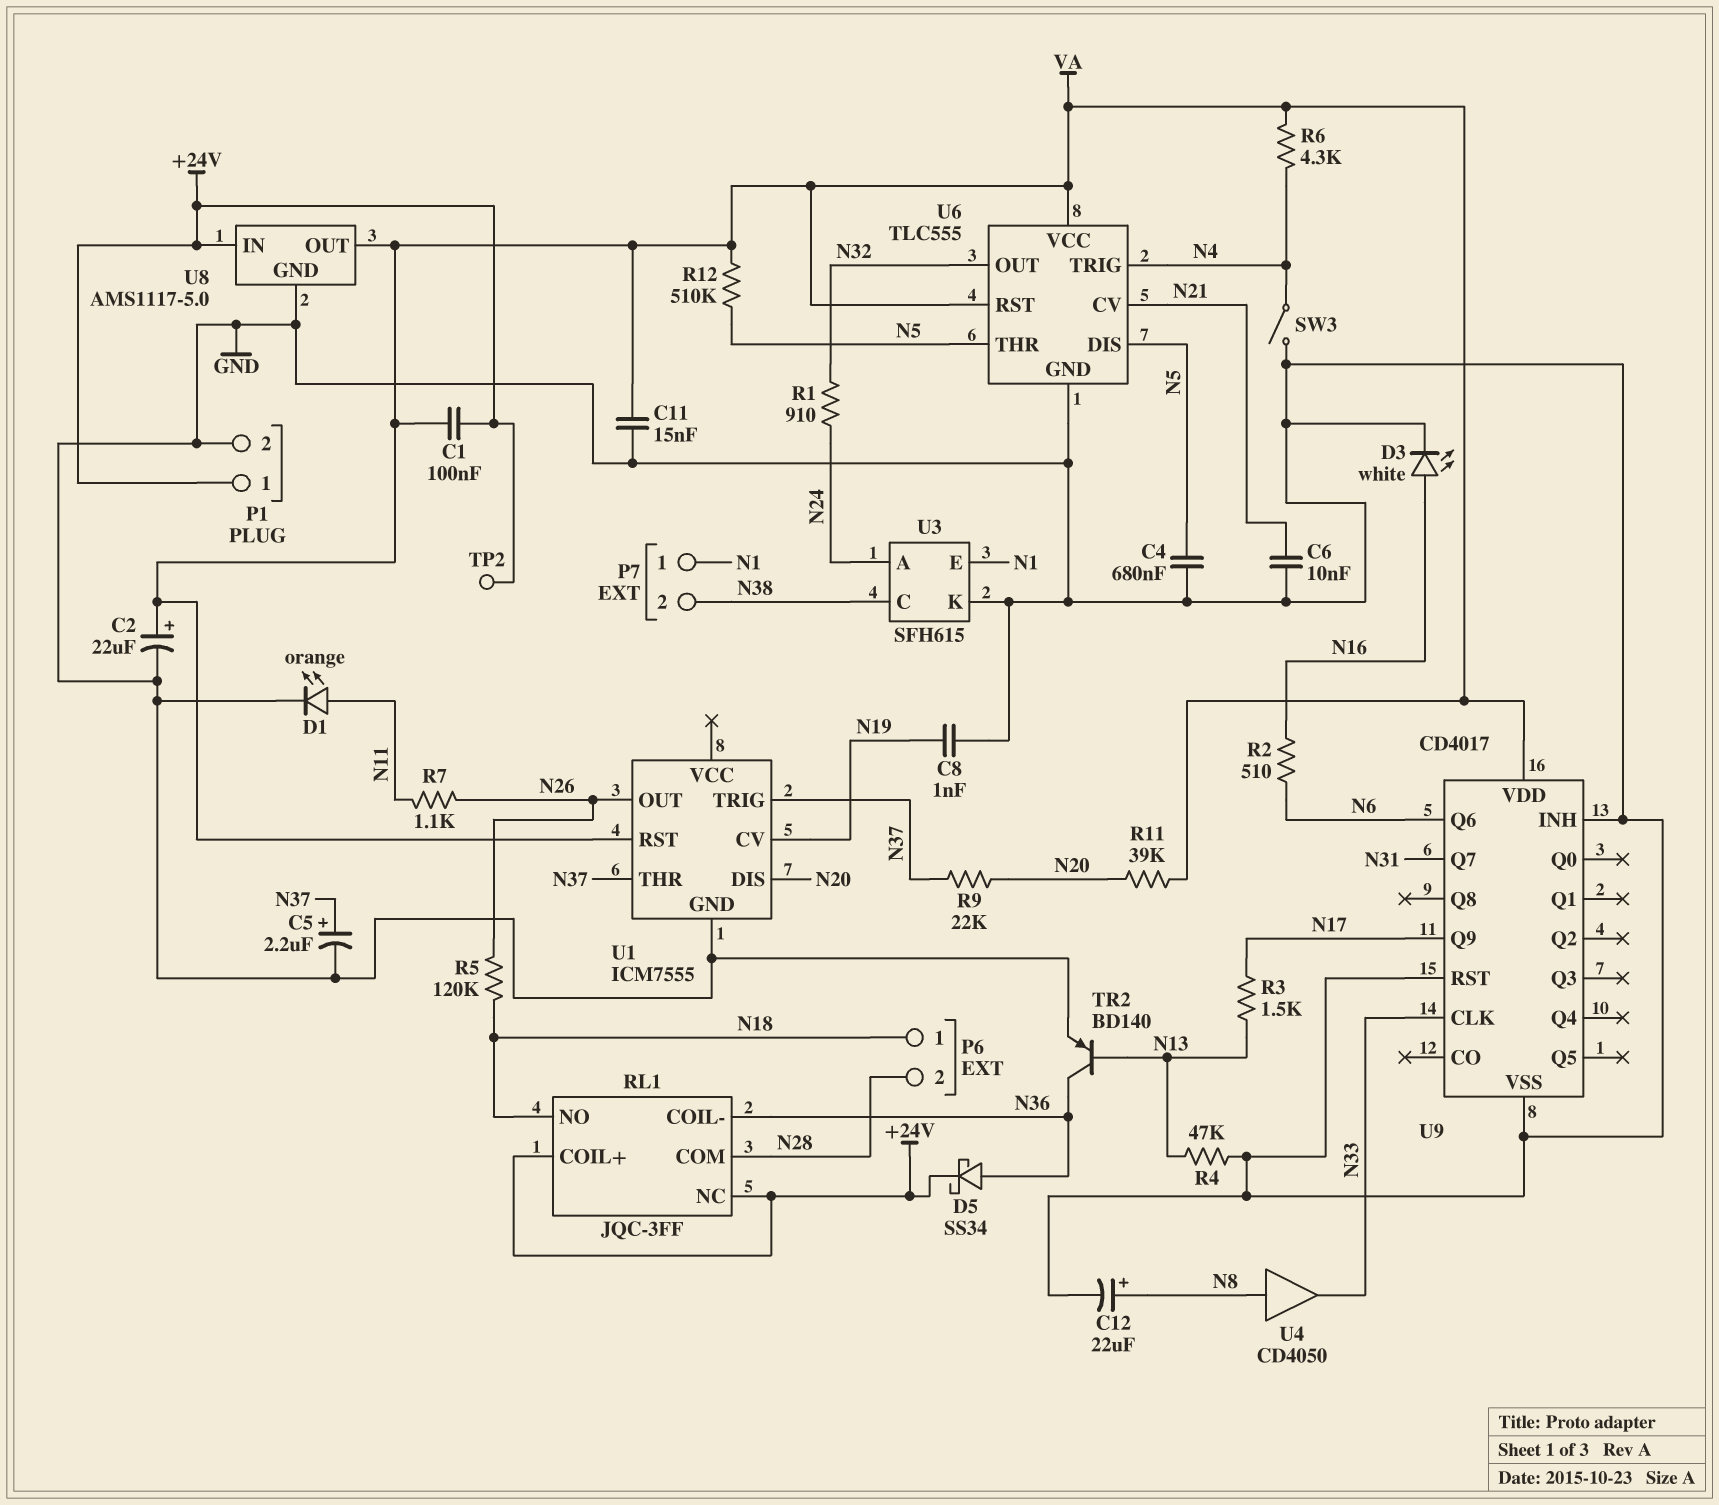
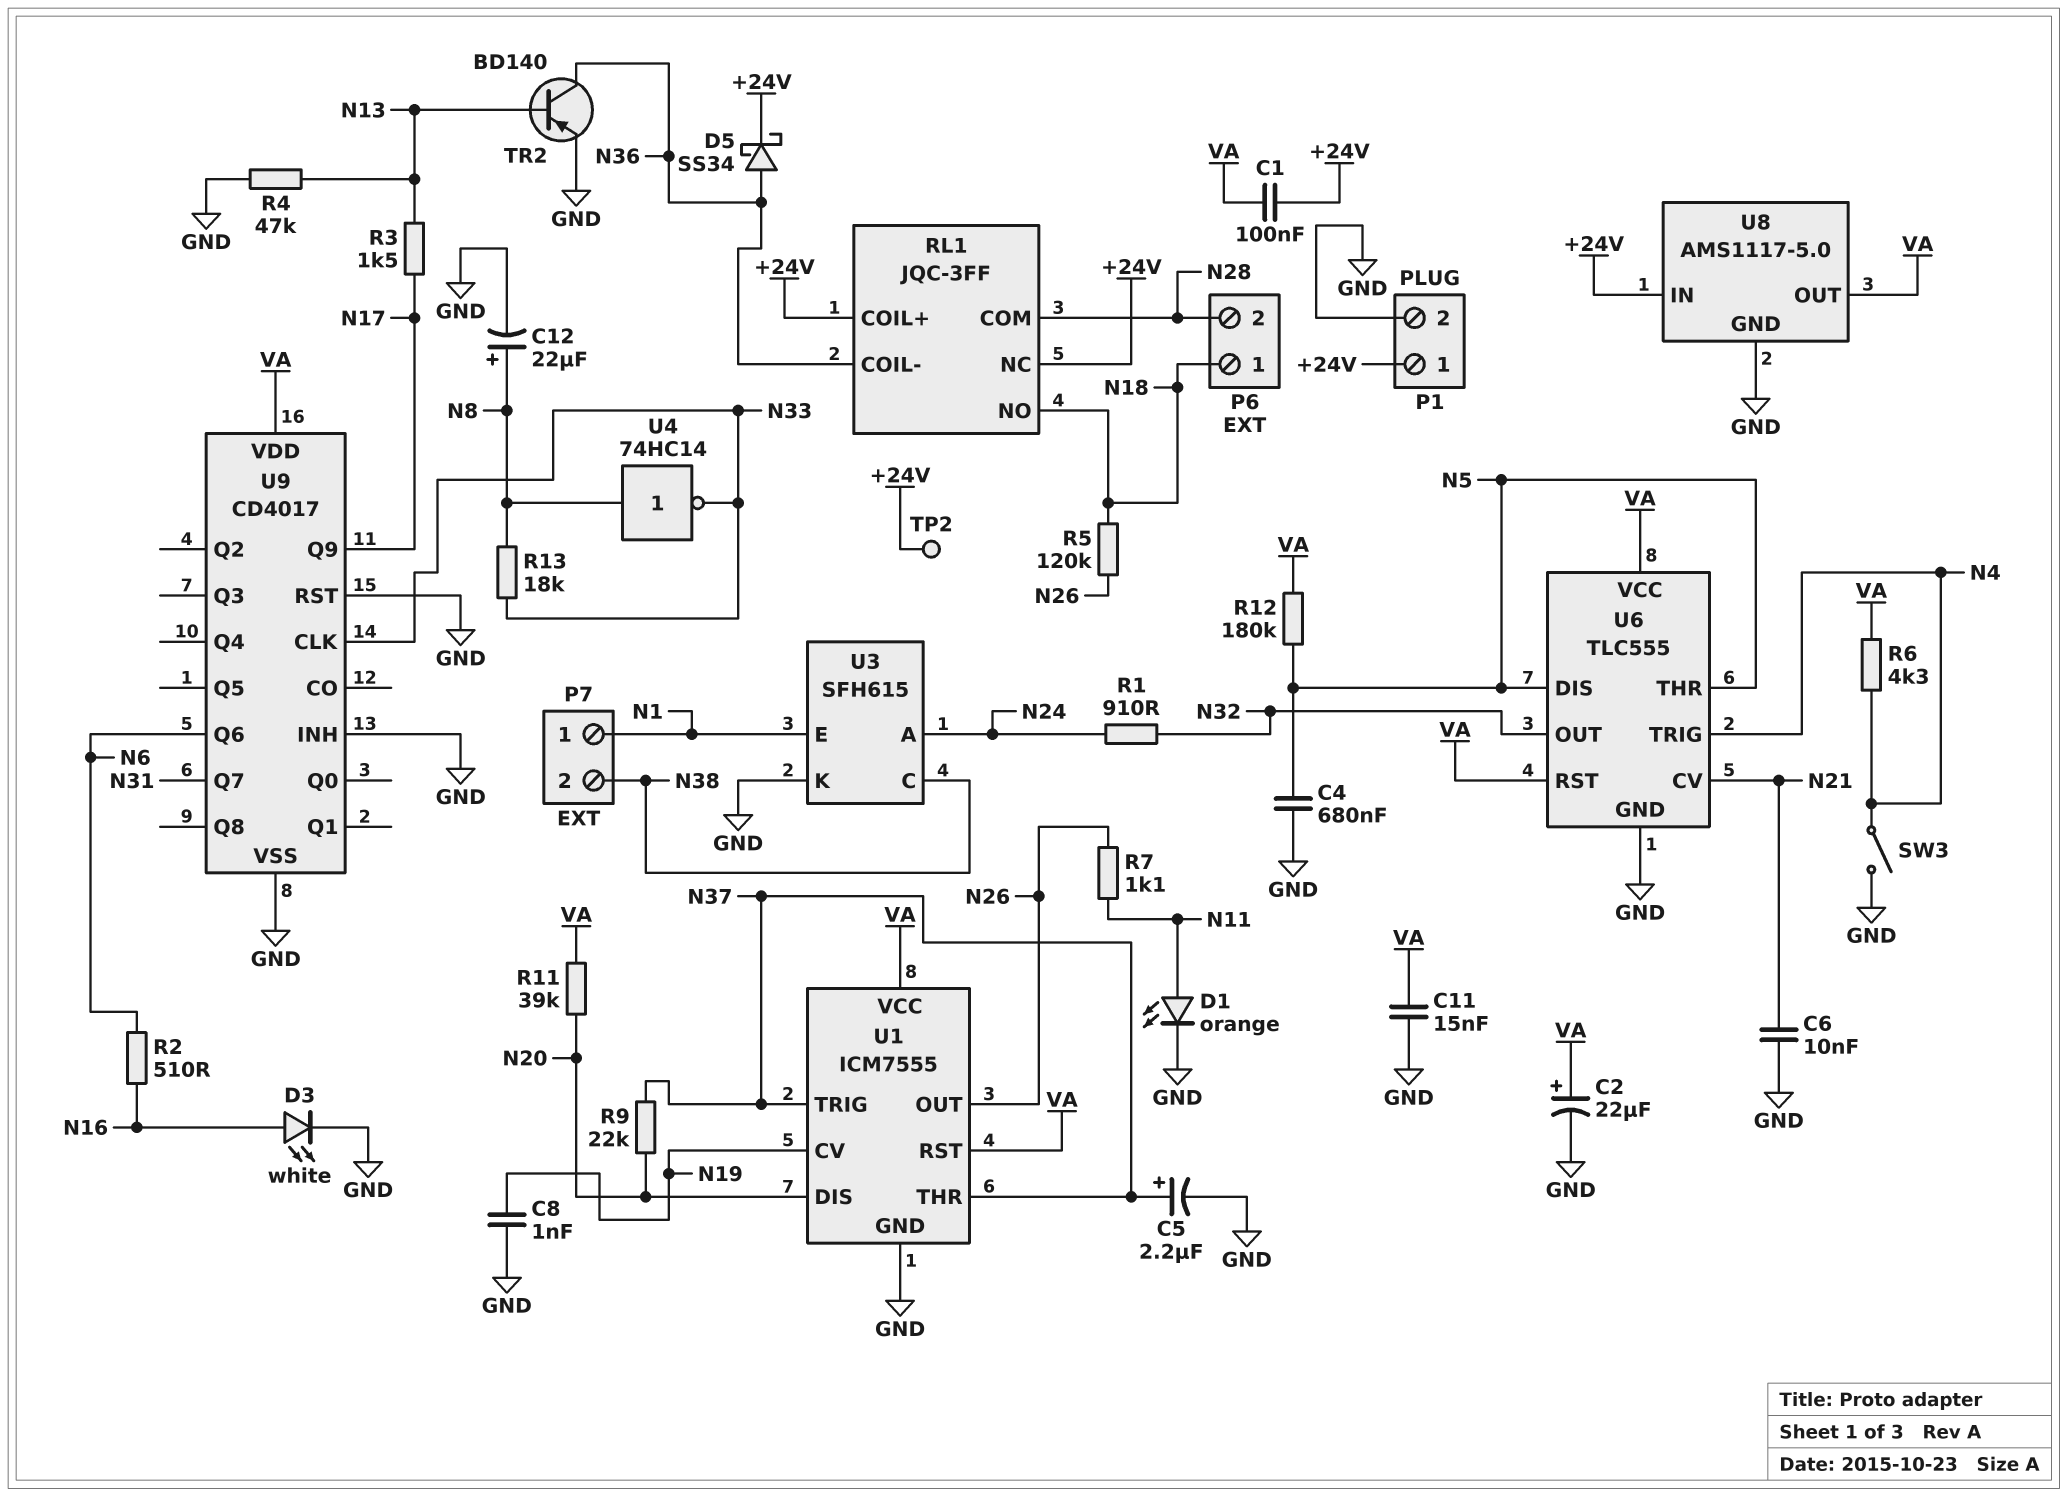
R12: 510k (N5, VA) -> 180k (N5, VA)
R13: none -> 18k (N8, N33)
U1 pin VCC: none -> VA
U4: buffer CD4050 (in N8, out N33) -> NOT 74HC14 (in N8, out N33)

